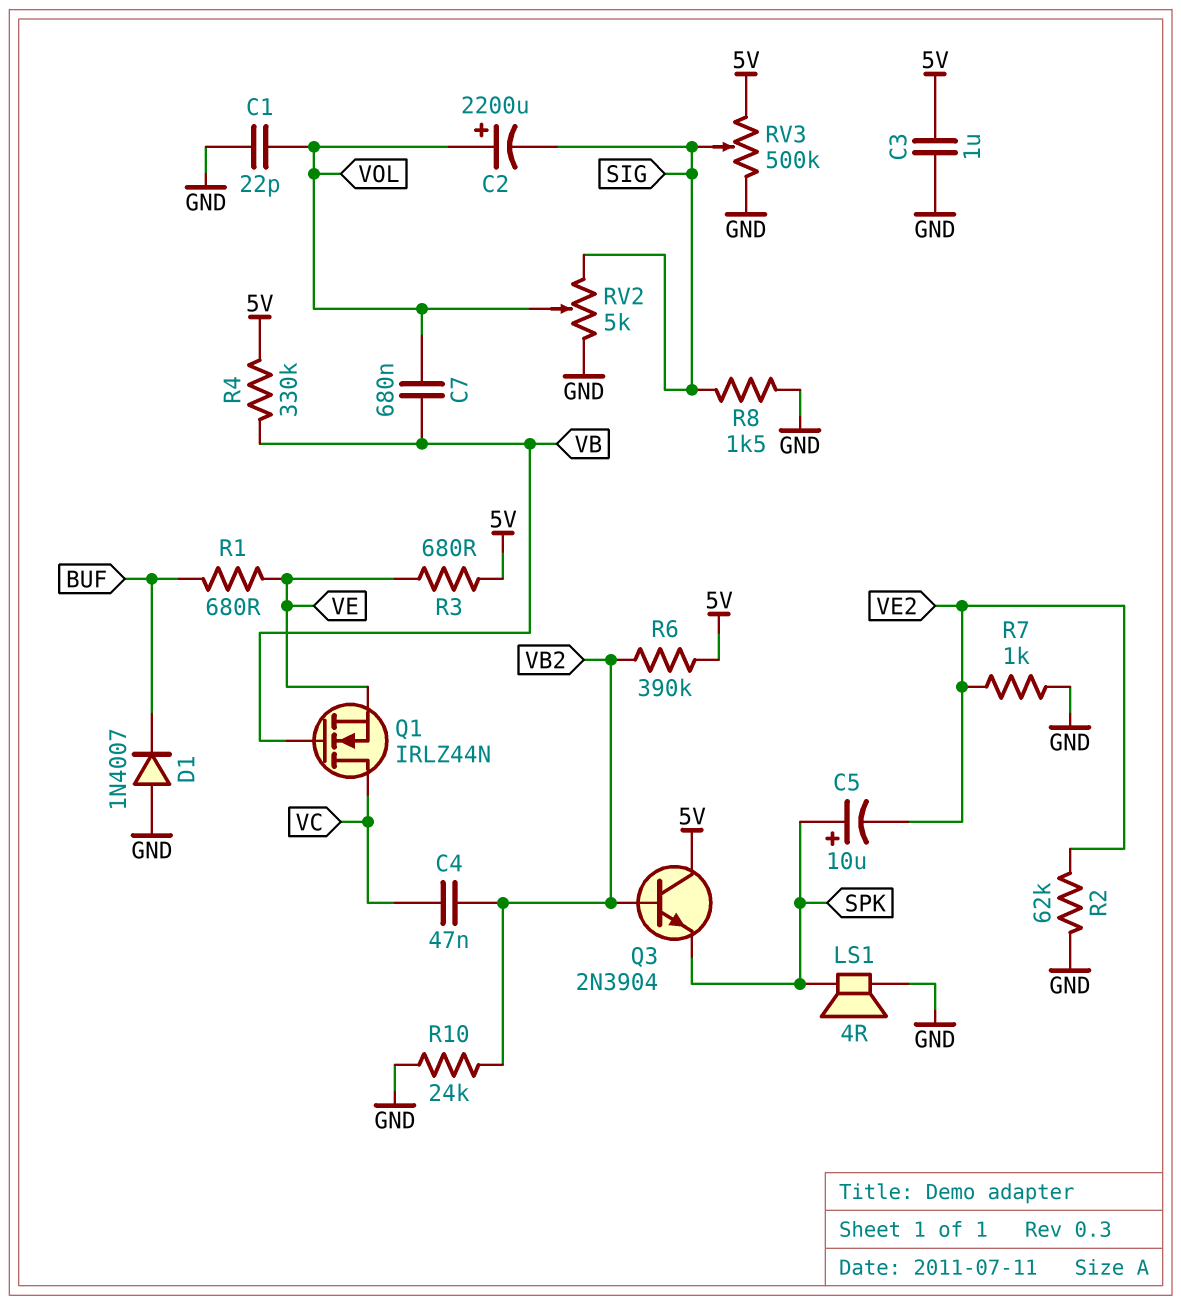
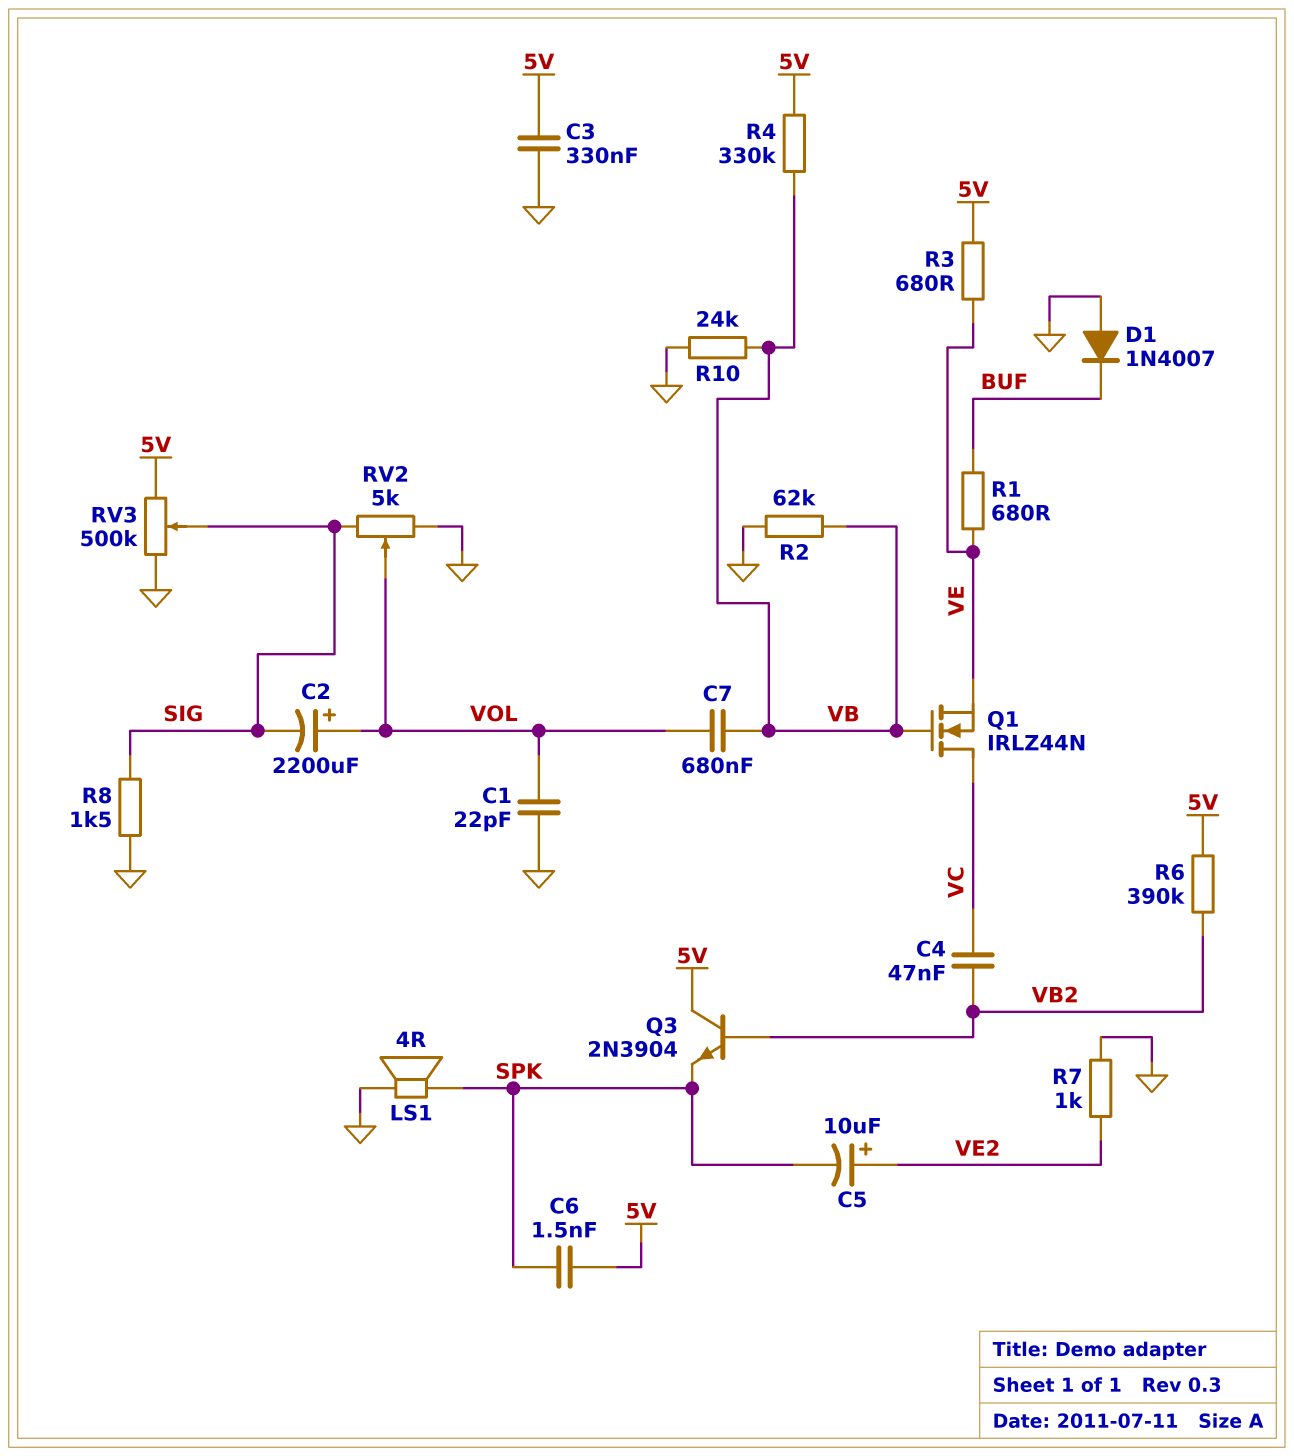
C3: 1uF (5V, GND) -> 330nF (5V, GND)
C5: 10uF (plus SPK, minus VE2) -> 10uF (plus VE2, minus SPK)
C6: none -> 1.5nF (5V, SPK)
R2: 62k (GND, VE2) -> 62k (GND, VB)
R10: 24k (GND, VB2) -> 24k (GND, VB)

